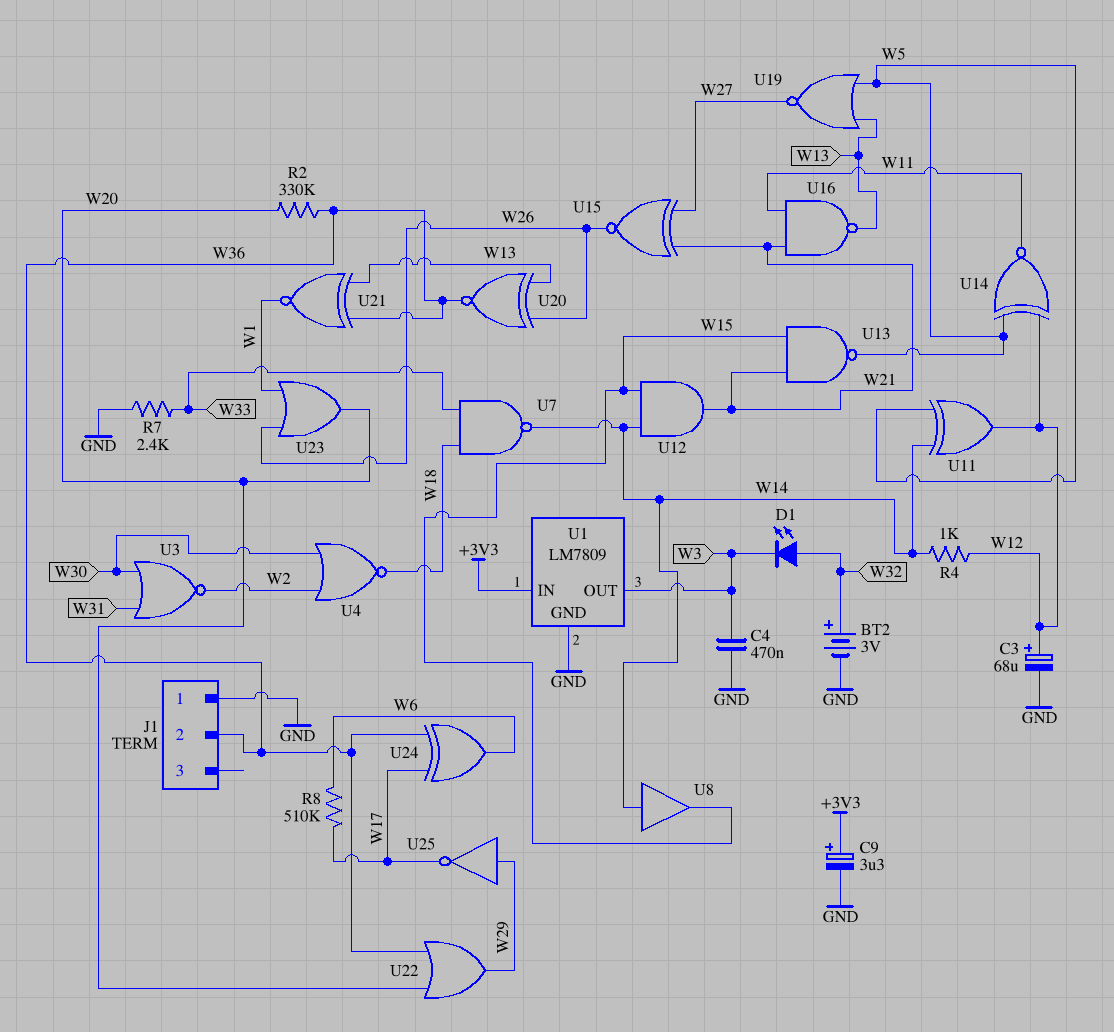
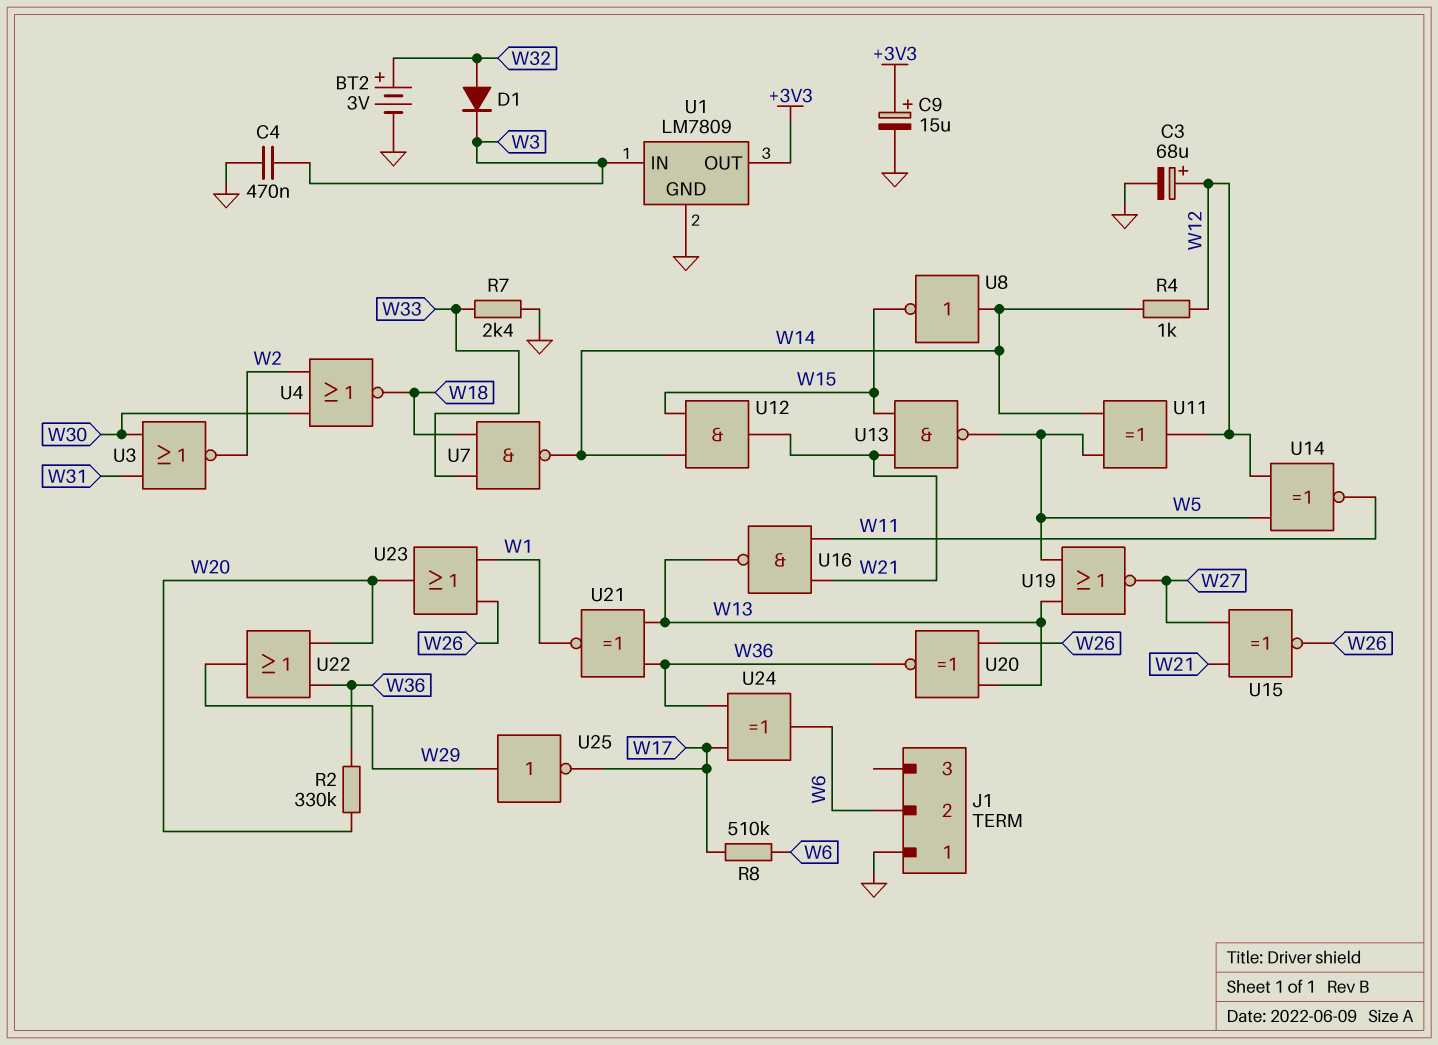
C9: 3.3uF (plus +3V3, minus GND) -> 15uF (plus +3V3, minus GND)
D1: LED (A W32, K W3) -> diode (A W32, K W3)
J1 pin 2: W36 -> W6
U1 pin IN: +3V3 -> W3
U1 pin OUT: W3 -> +3V3
U8: buffer (in W14, out W15) -> NOT (in W14, out W15)

